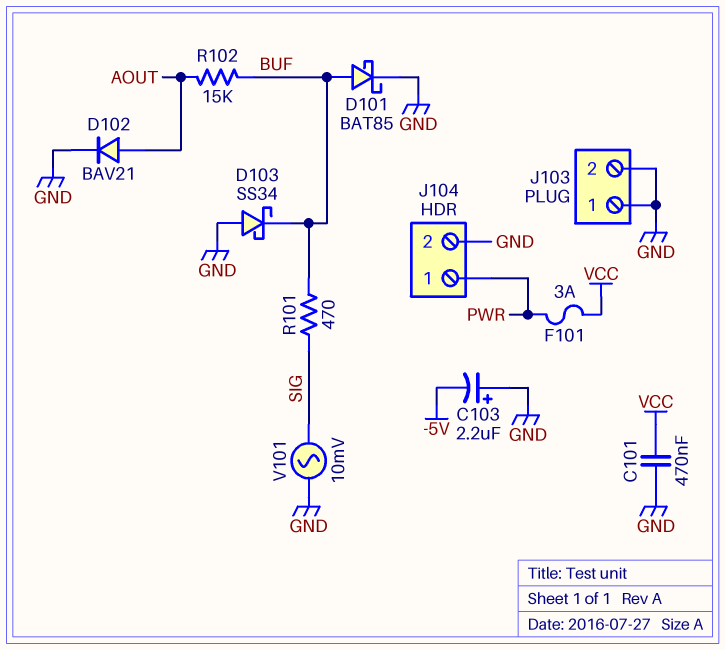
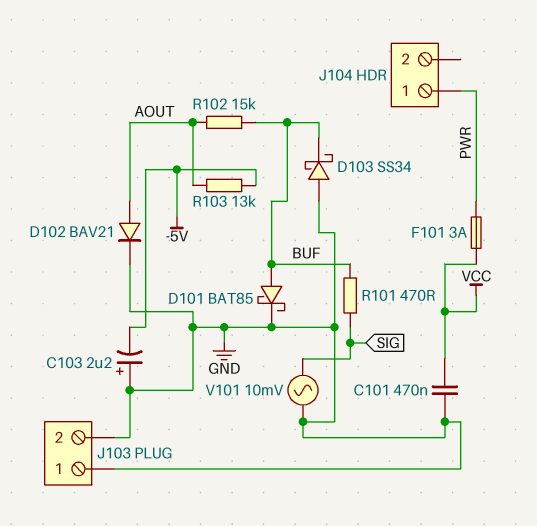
J104 pin 2: GND -> none
R103: none -> 13k (-5V, AOUT)

